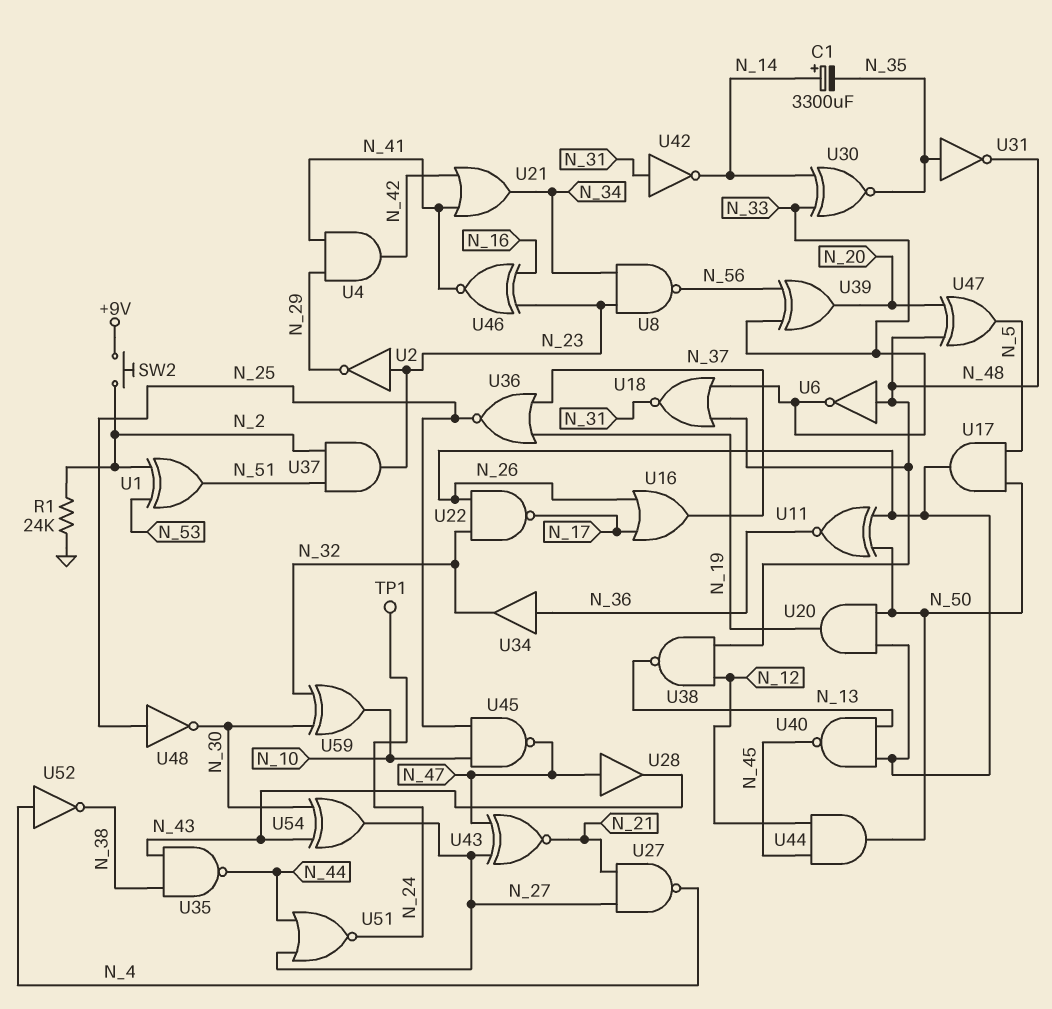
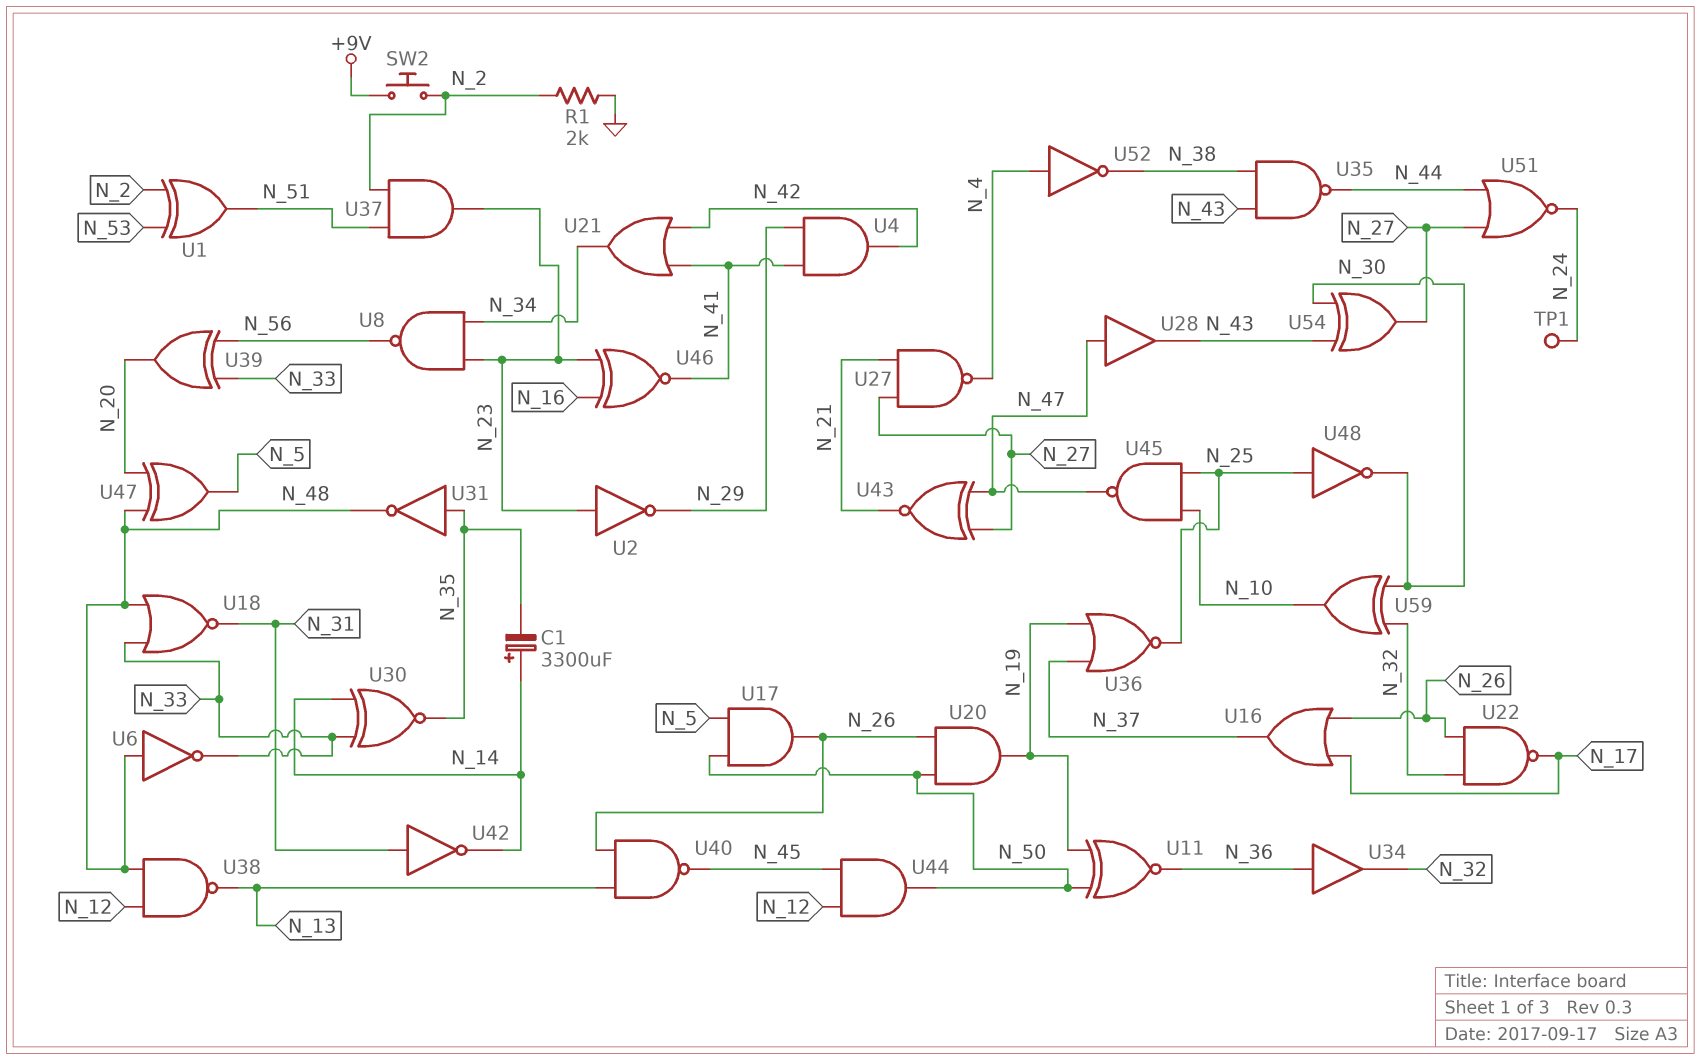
R1: 24k (GND, N_2) -> 2k (GND, N_2)
U11: XNOR (in N_26, in N_50, out N_36) -> XNOR (in N_19, in N_50, out N_36)

